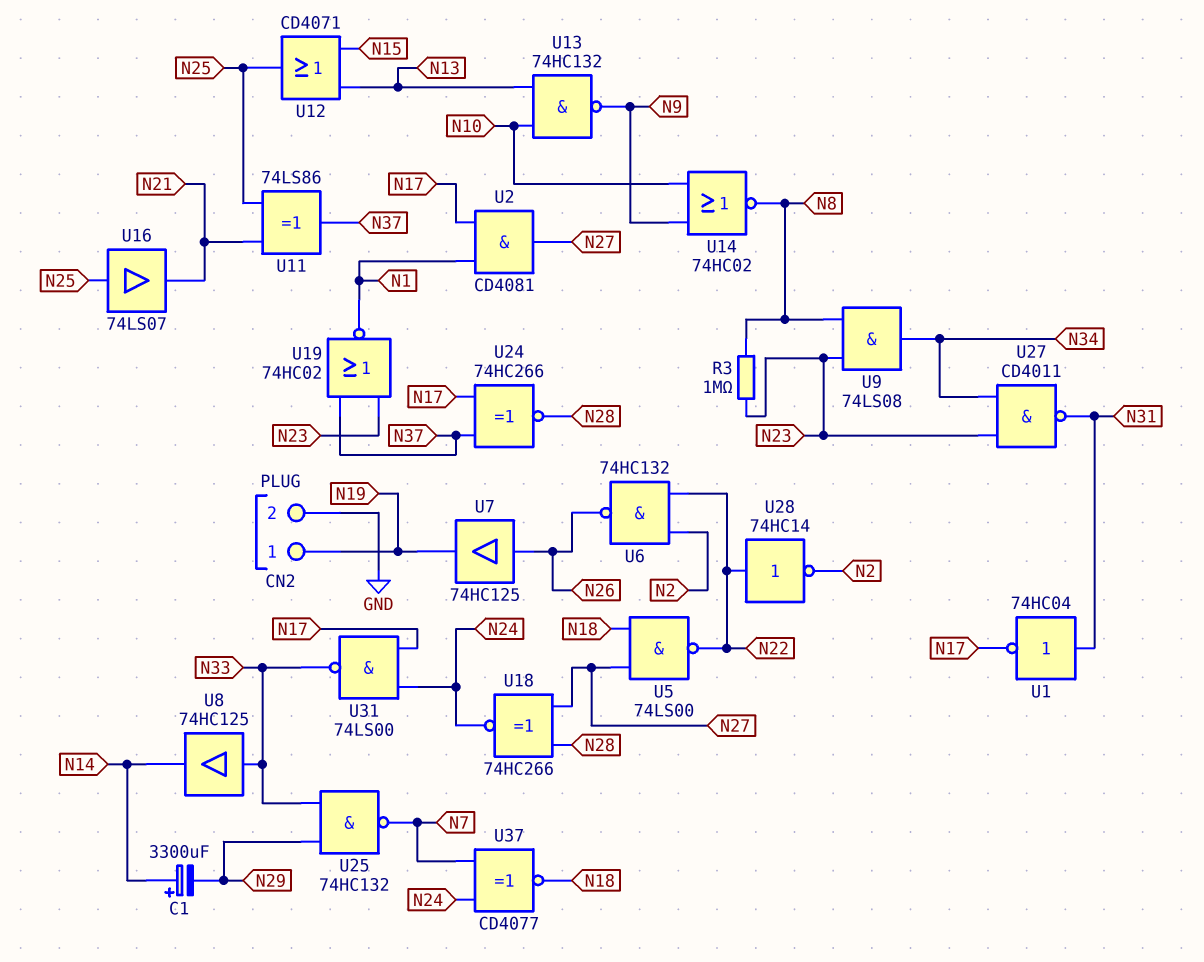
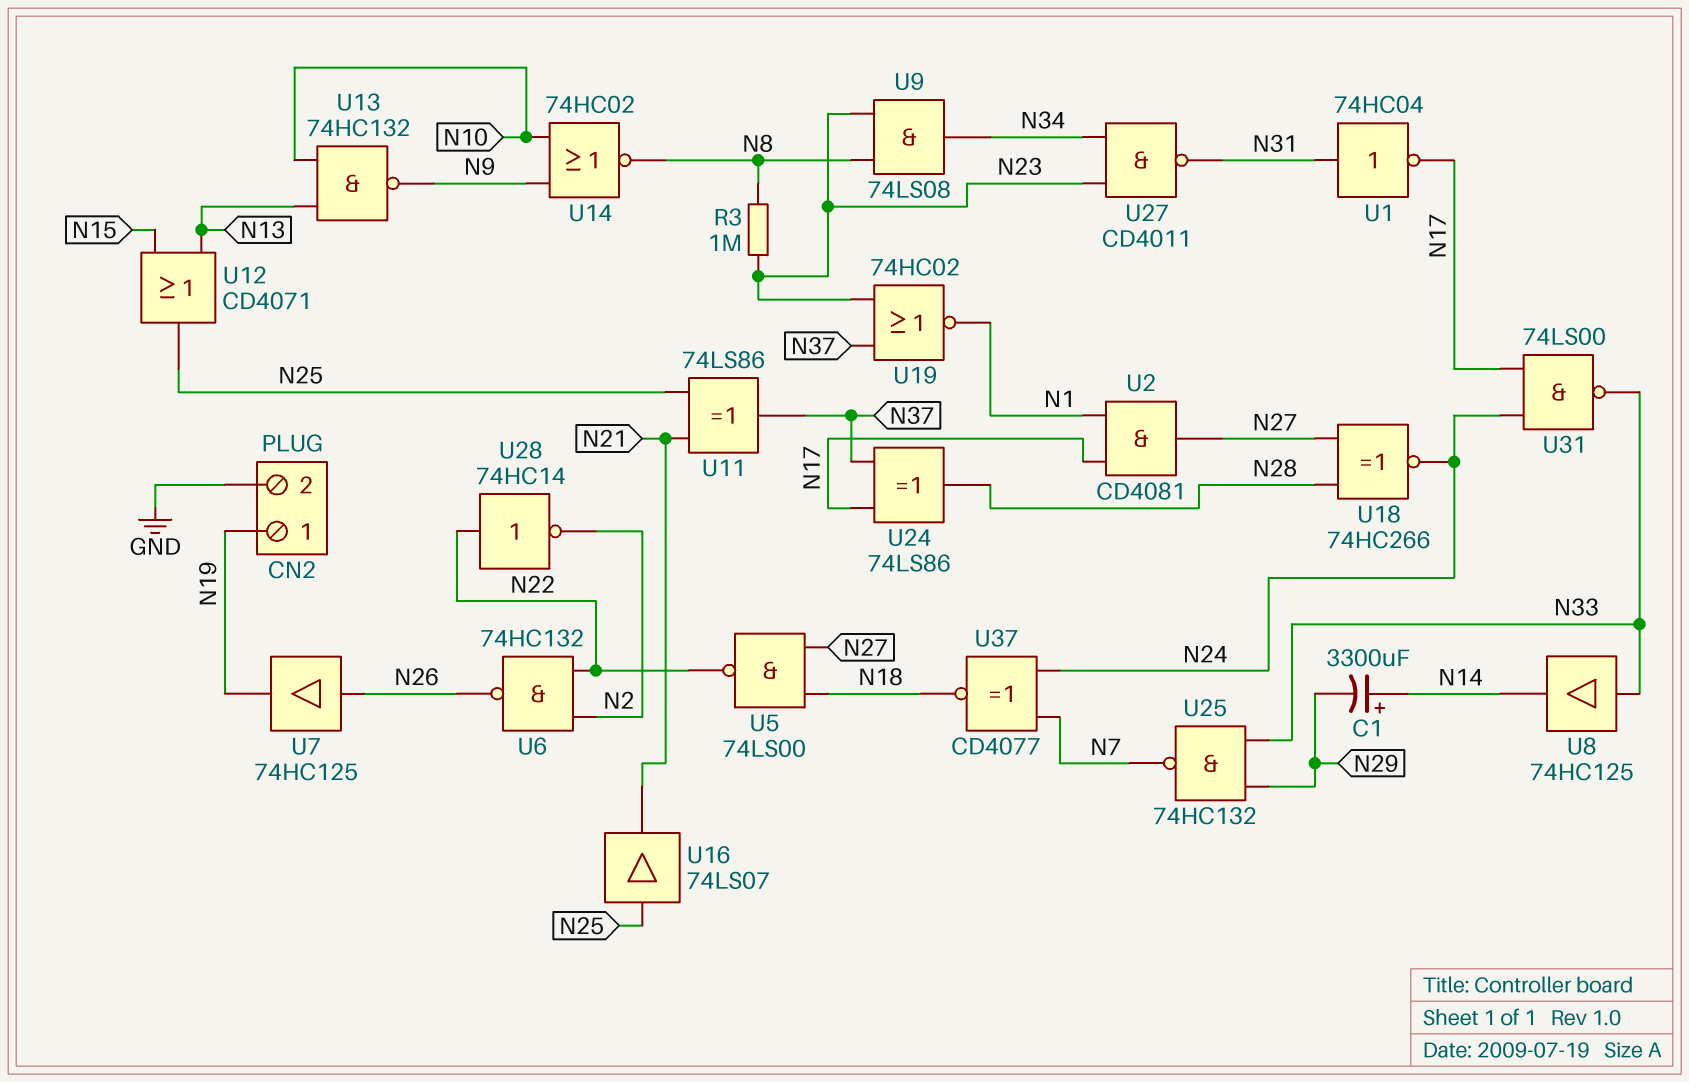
U24: XNOR 74HC266 (in N17, in N37, out N28) -> XOR 74LS86 (in N17, in N37, out N28)

